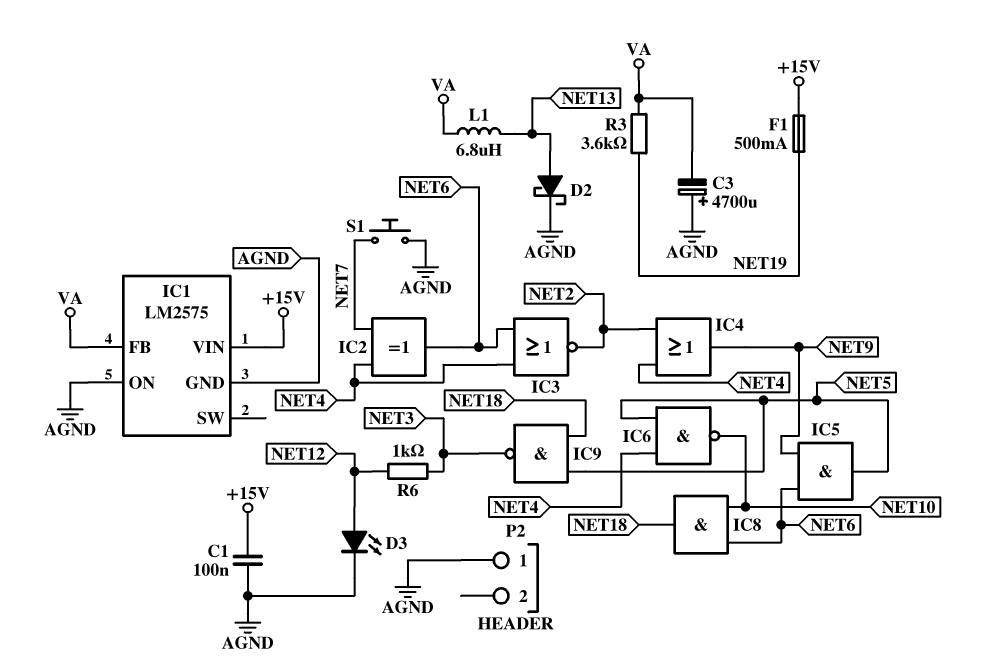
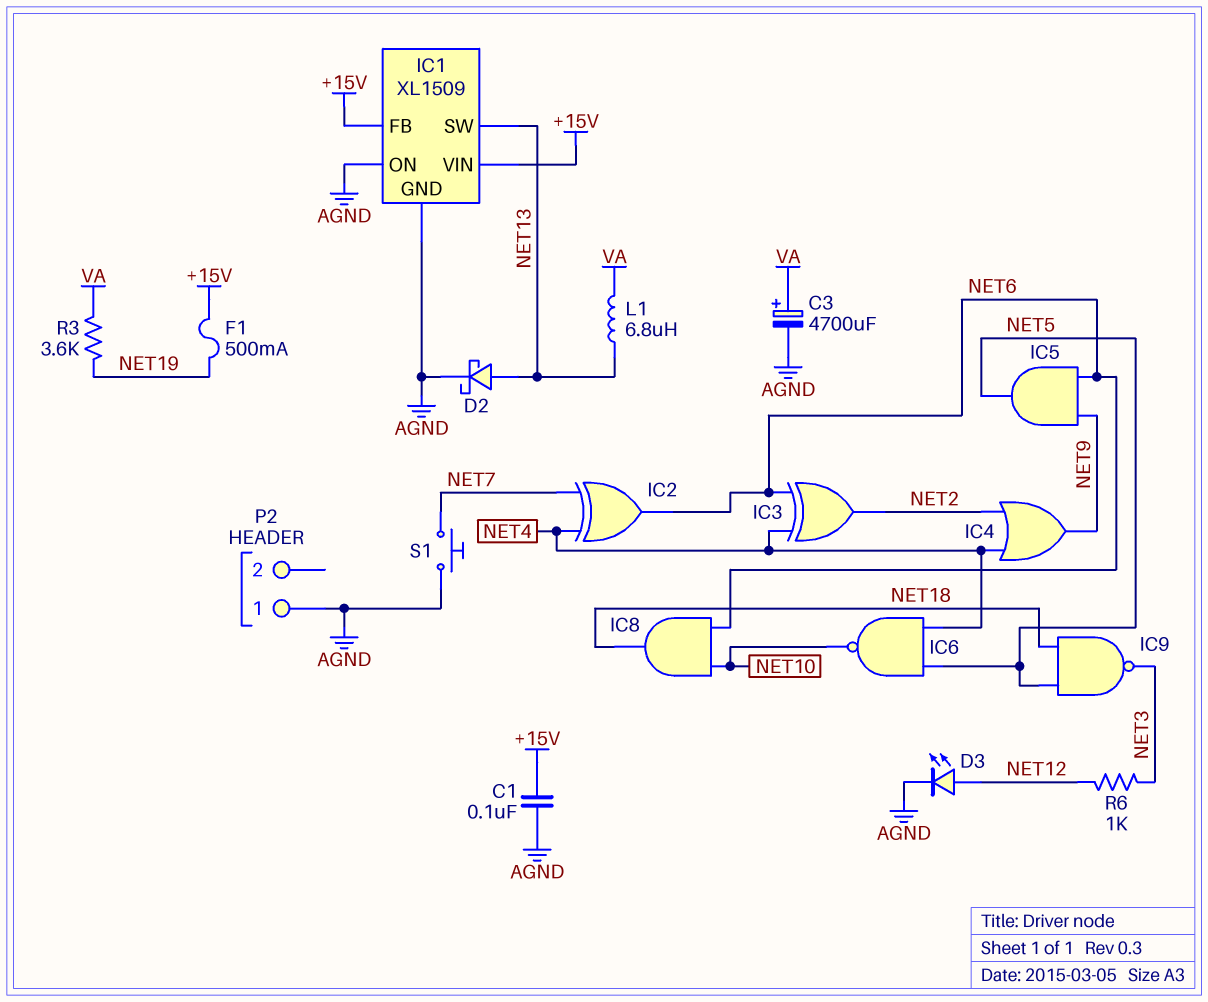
C3: 4700uF (plus AGND, minus VA) -> 4700uF (plus VA, minus AGND)
IC1: LM2575 -> XL1509
IC1 pin FB: VA -> +15V
IC1 pin SW: none -> NET13
IC3: NOR (in NET4, in NET6, out NET2) -> XOR (in NET4, in NET6, out NET2)

